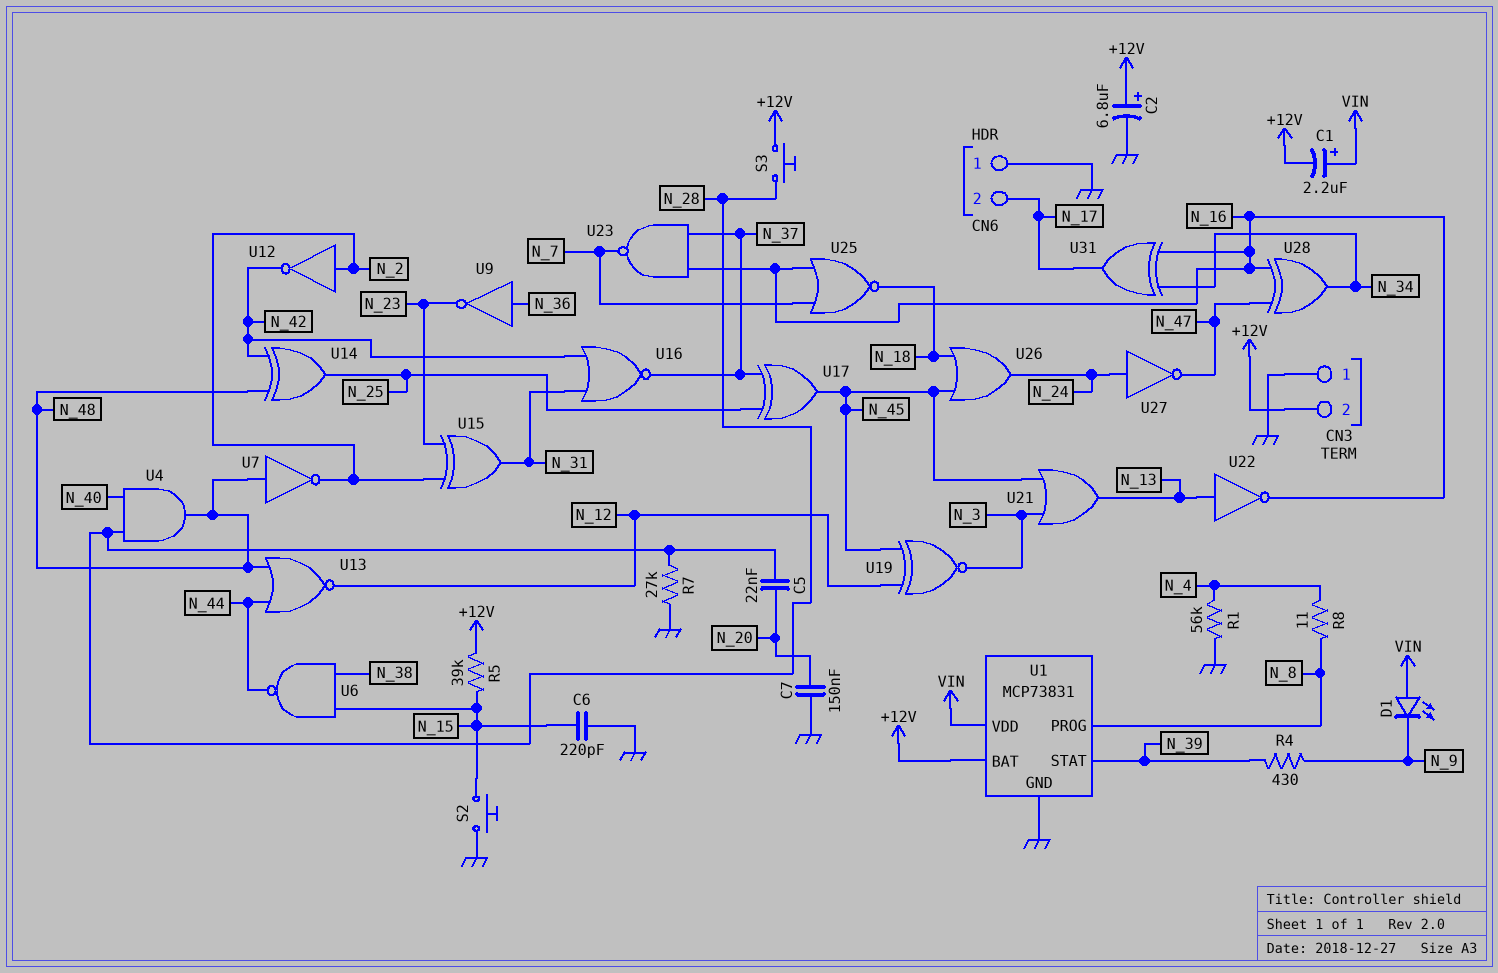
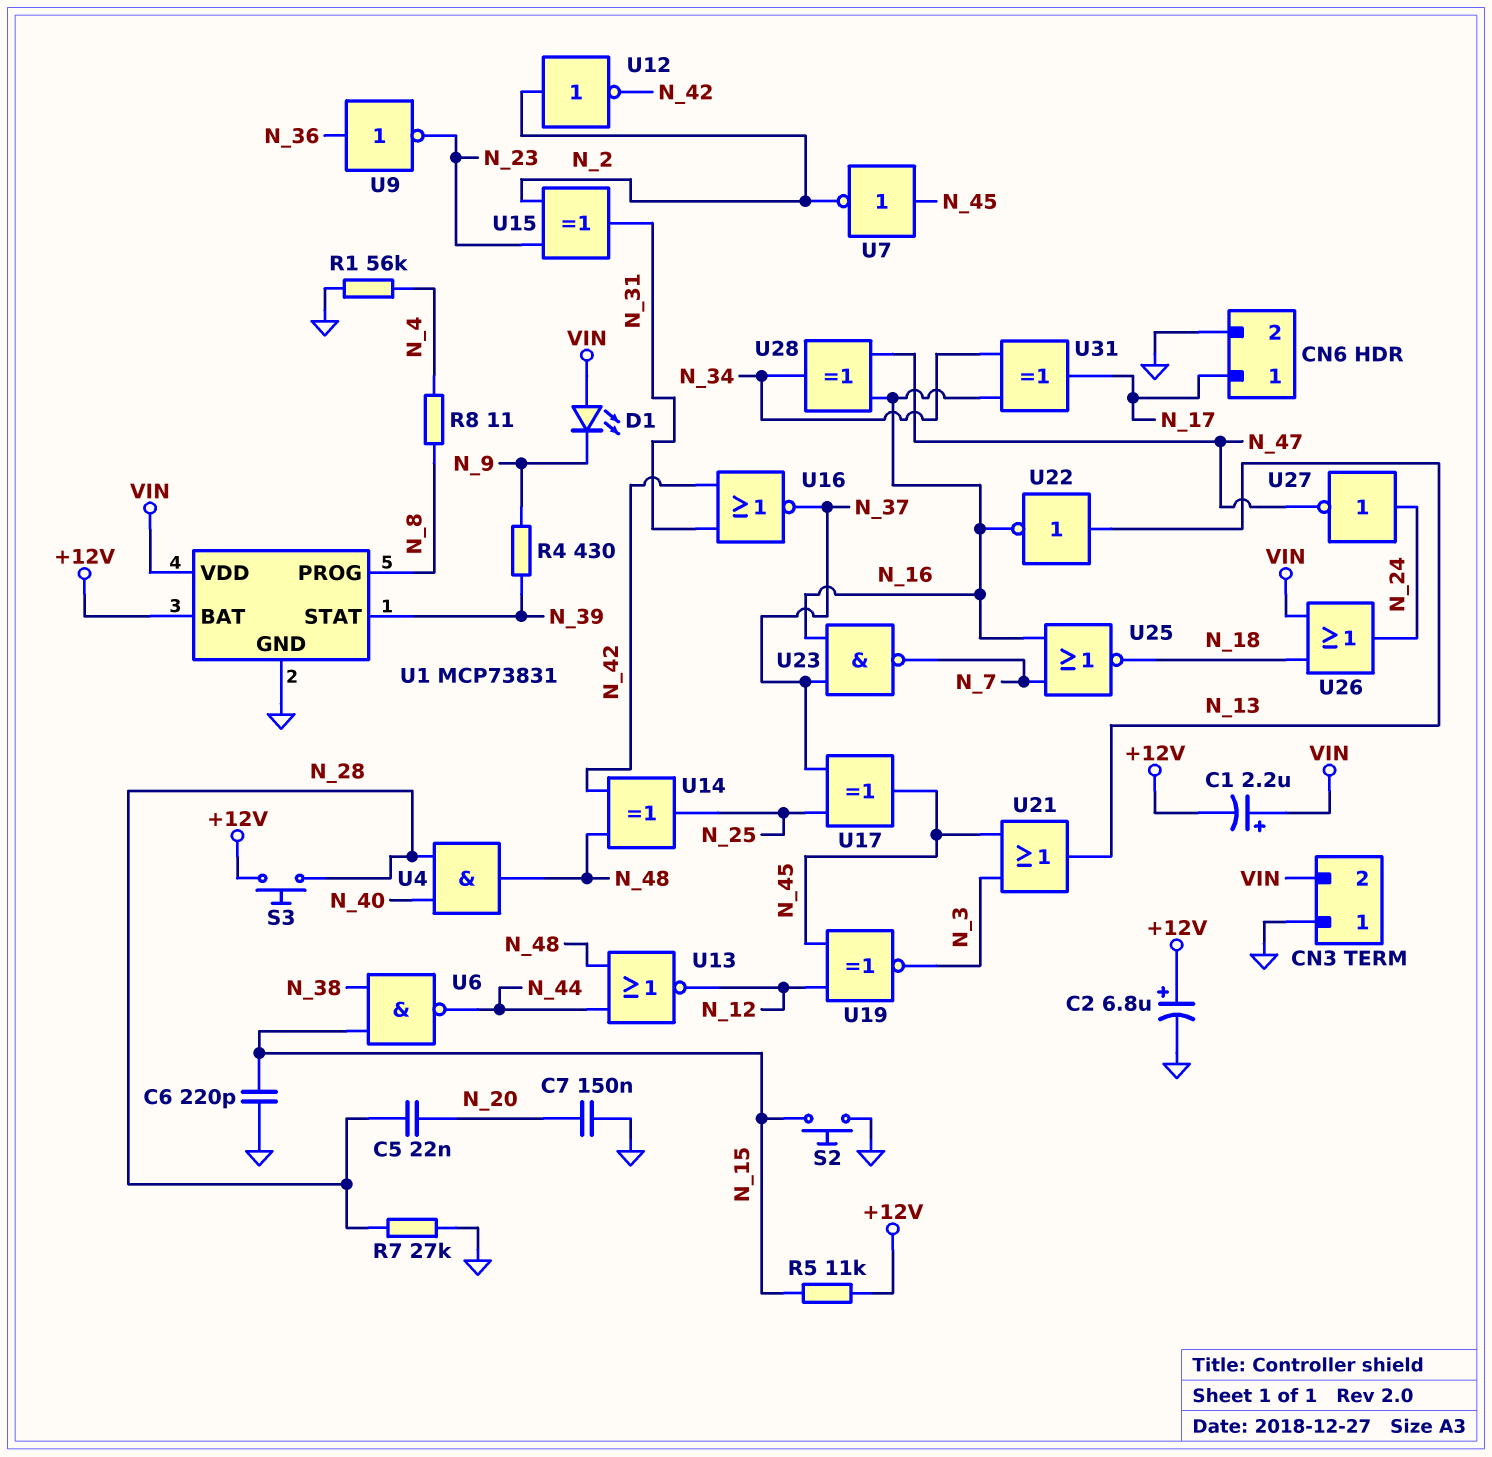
CN3 pin 2: +12V -> VIN
CN6 pin 1: GND -> N_17
CN6 pin 2: N_17 -> GND
R5: 39k (+12V, N_15) -> 11k (+12V, N_15)
U7: NOT (in N_48, out N_2) -> NOT (in N_45, out N_2)
U26: OR (in N_18, in N_45, out N_24) -> OR (in N_18, in VIN, out N_24)

